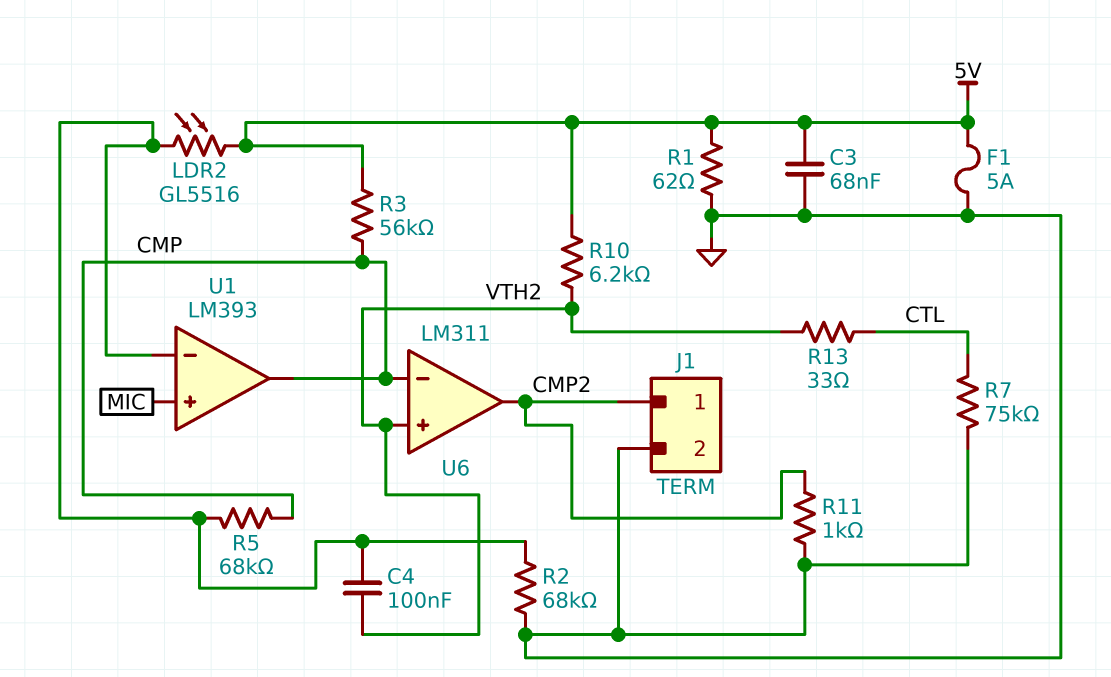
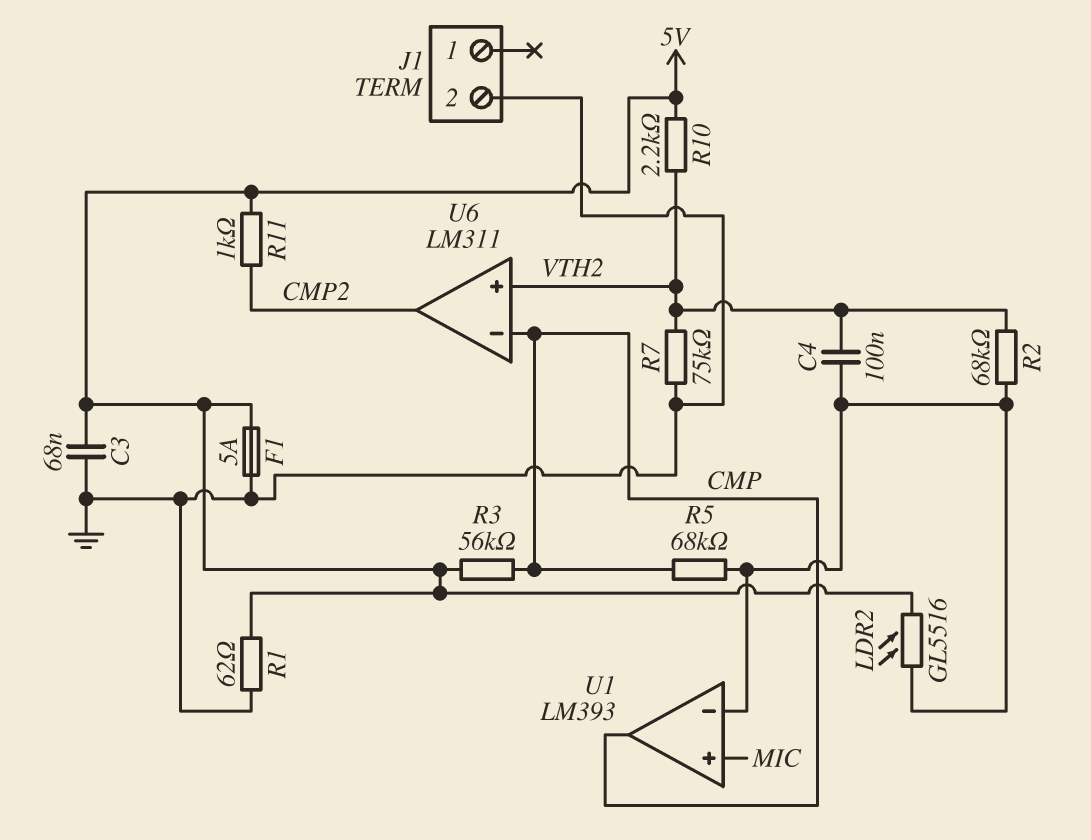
J1 pin 1: CMP2 -> none
R2: 68k (GND, U1/in-) -> 68k (U1/in-, VTH2)
R7: 75k (CTL, GND) -> 75k (GND, VTH2)
R10: 6.2k (5V, VTH2) -> 2.2k (5V, VTH2)
R11: 1k (CMP2, GND) -> 1k (5V, CMP2)
R13: 33 (CTL, VTH2) -> none

